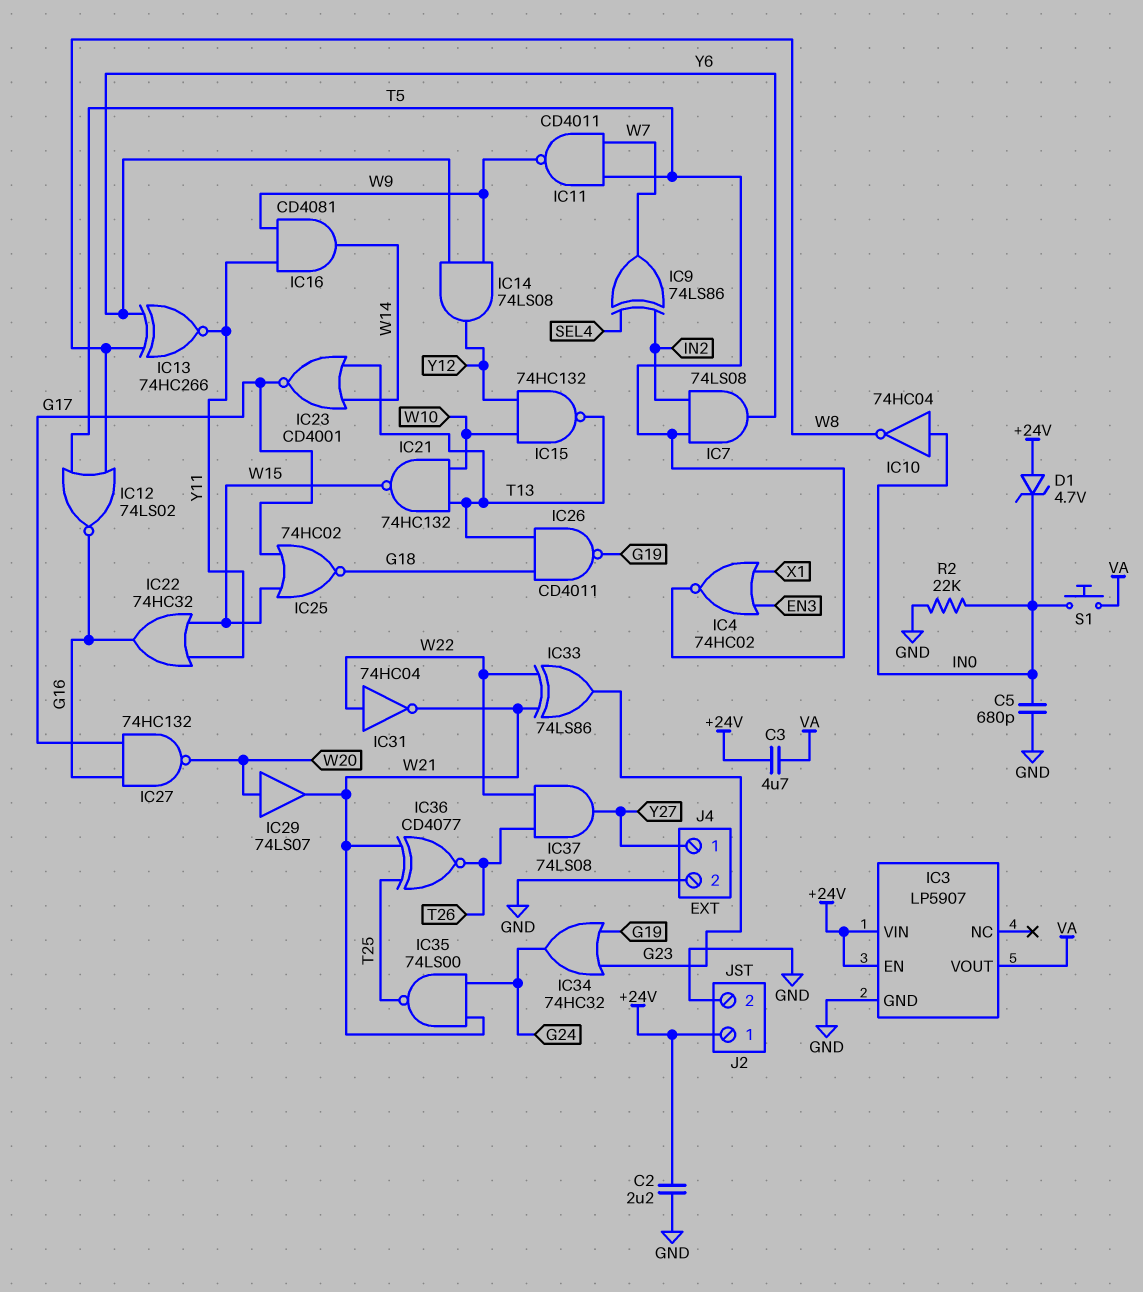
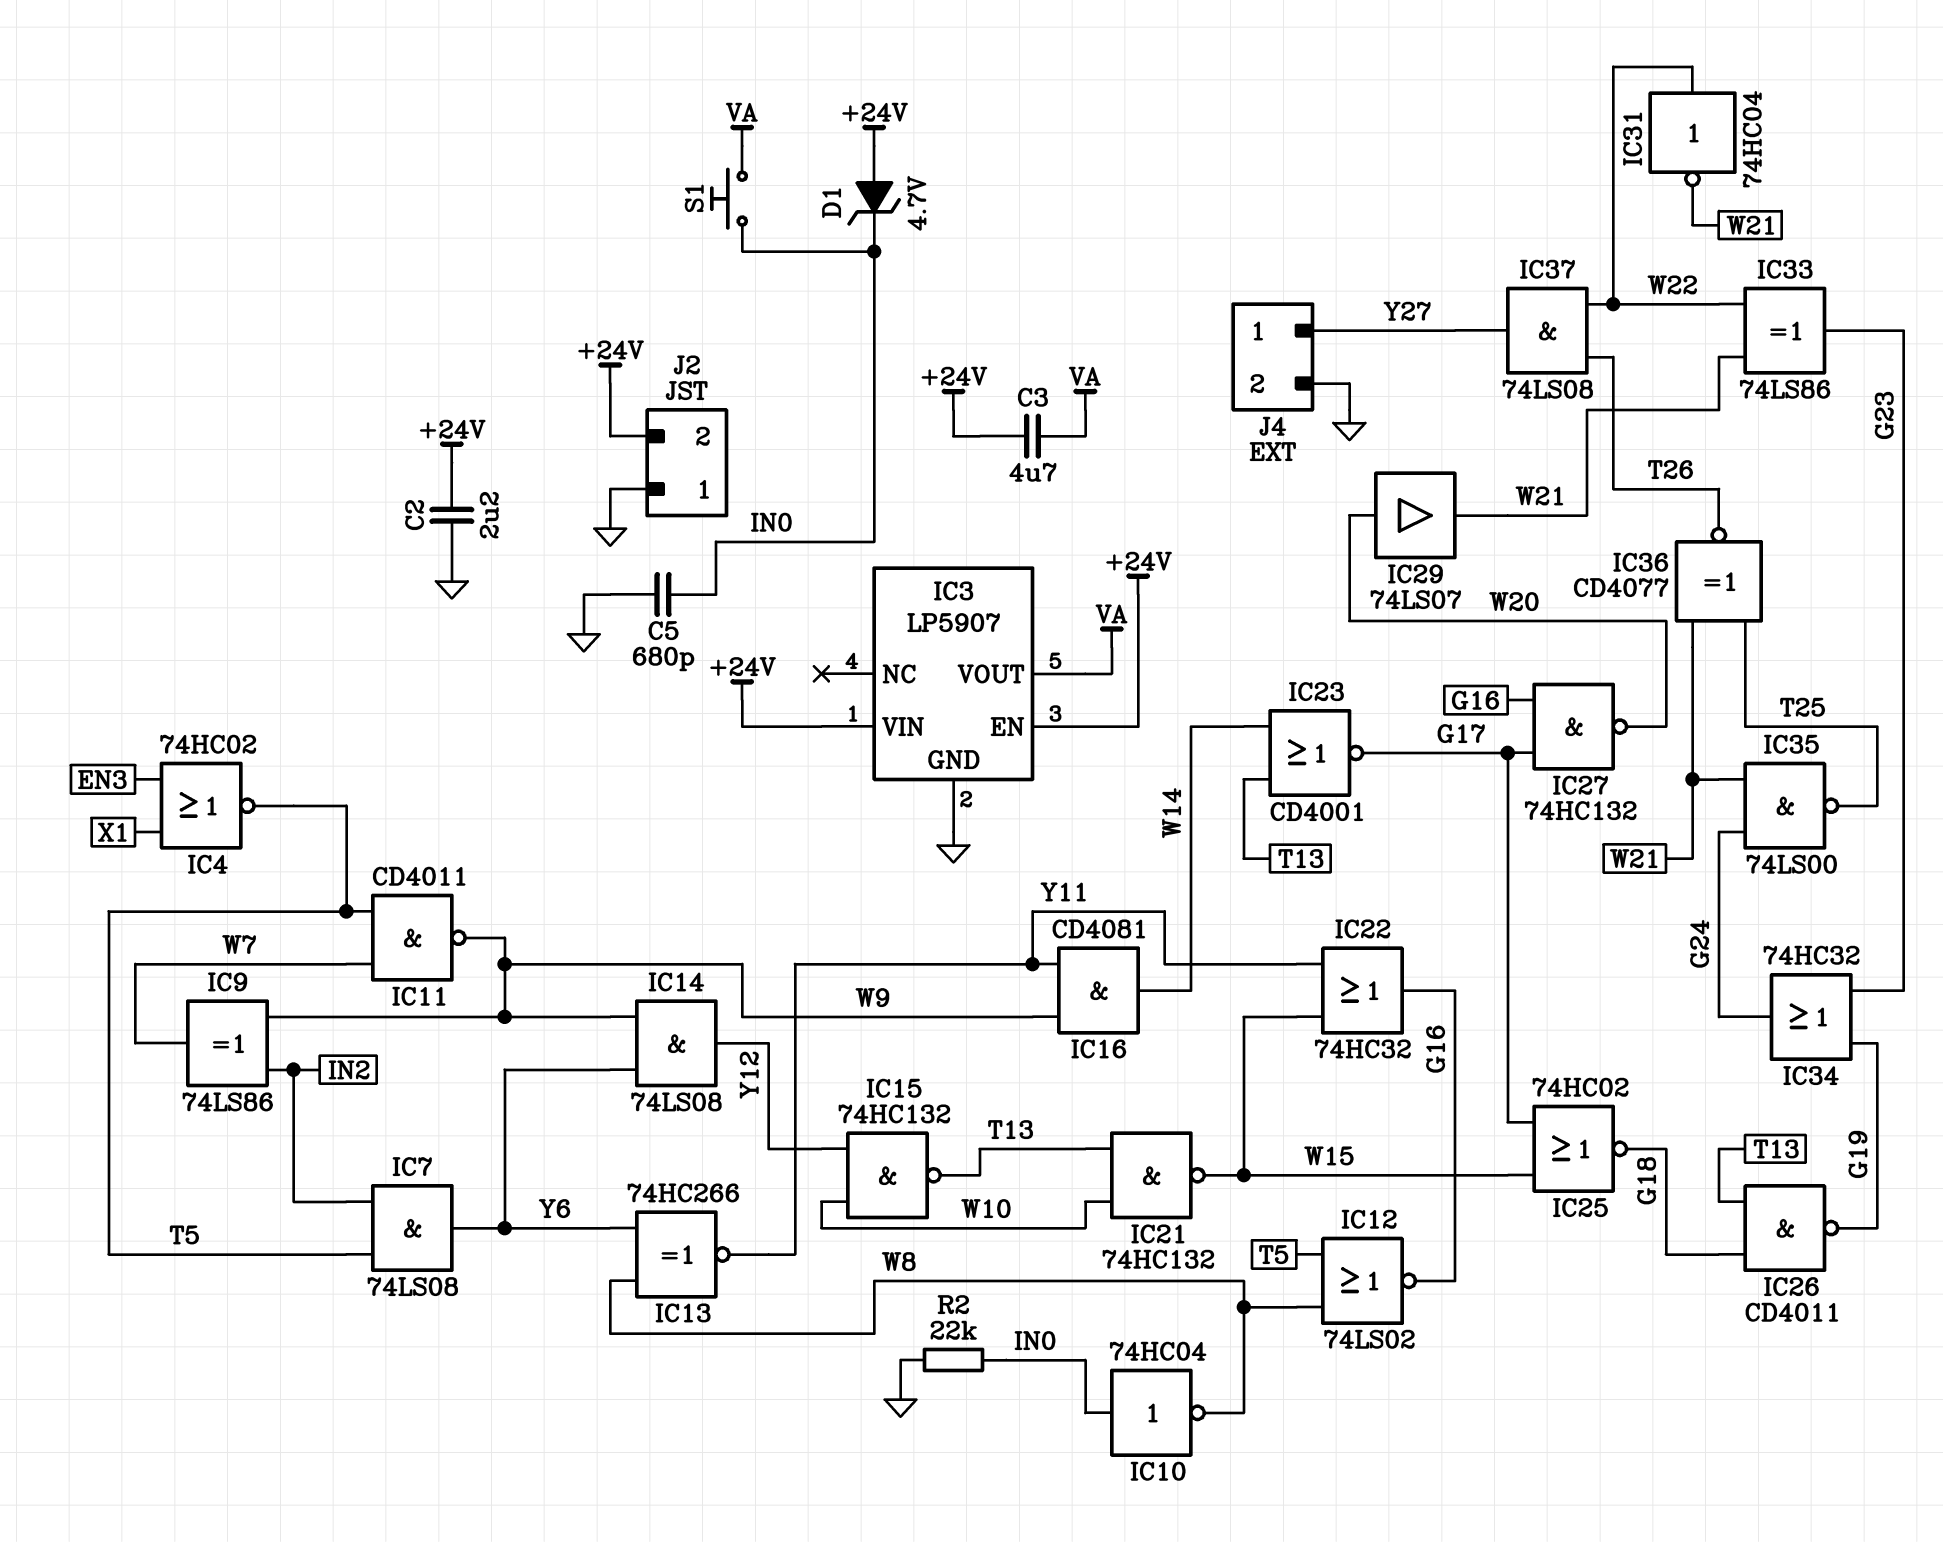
IC9: XOR 74LS86 (in IN2, in SEL4, out W7) -> XOR 74LS86 (in IN2, in W9, out W7)
J2 pin 1: +24V -> GND
J2 pin 2: GND -> +24V

